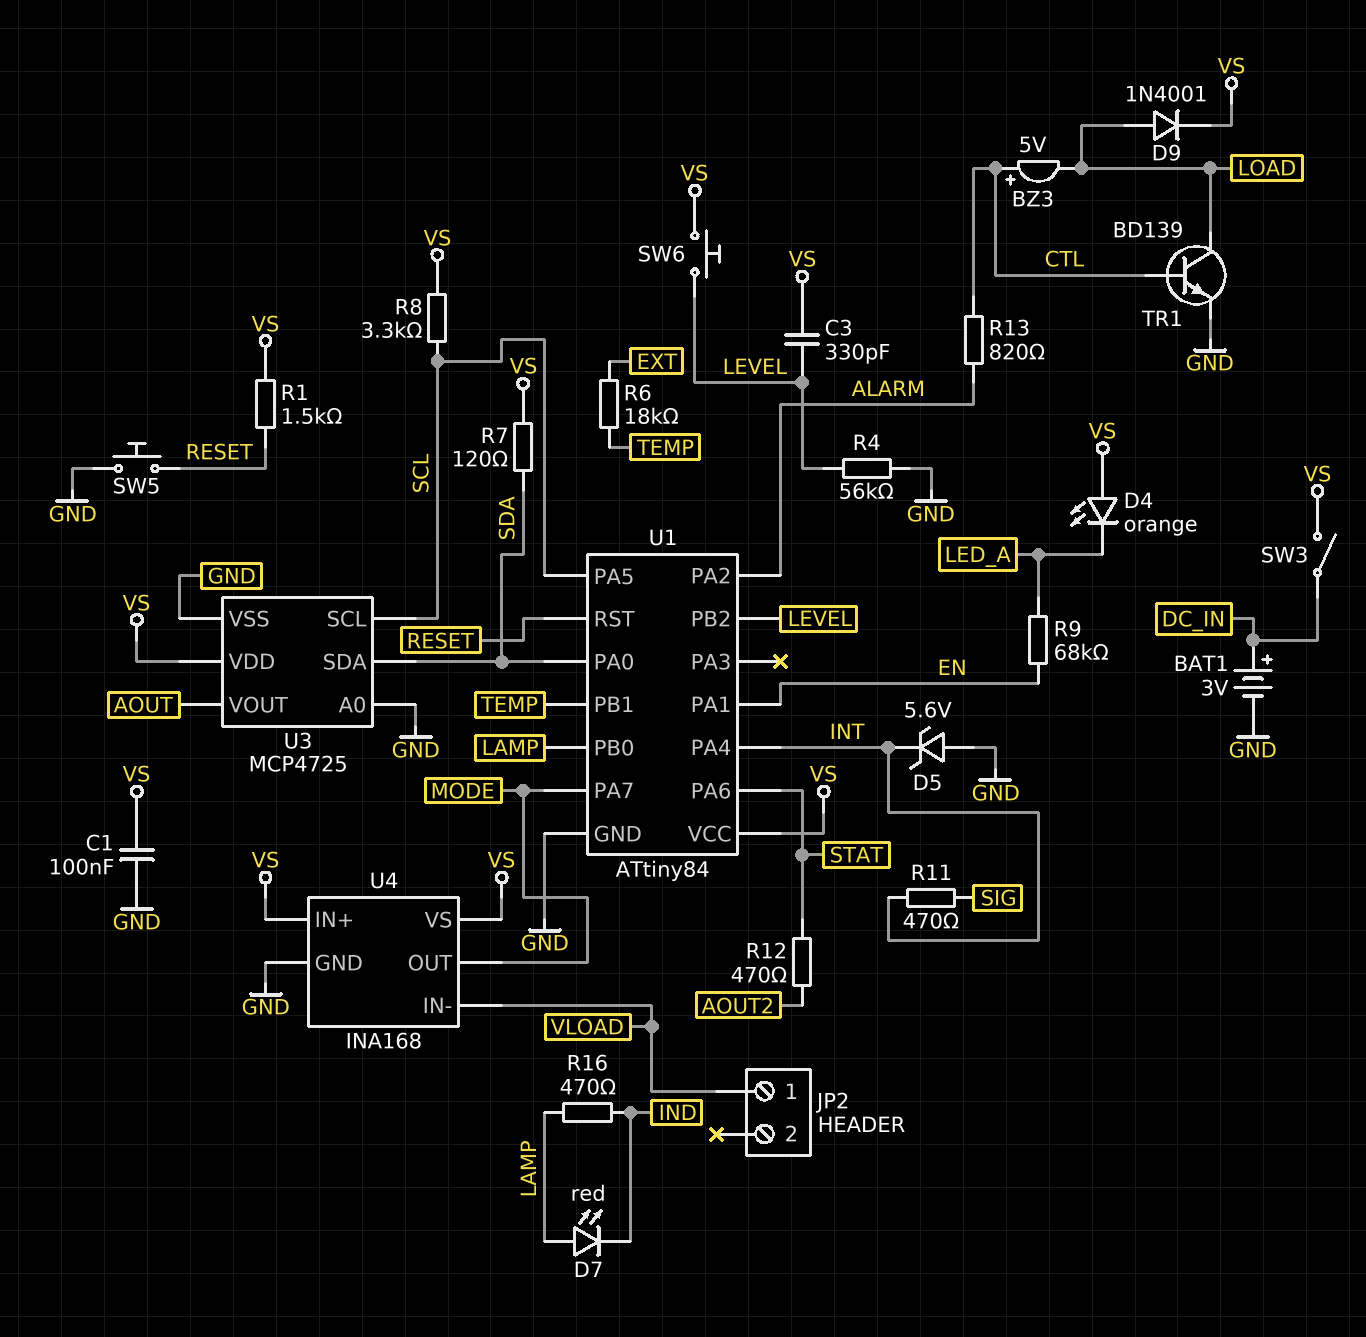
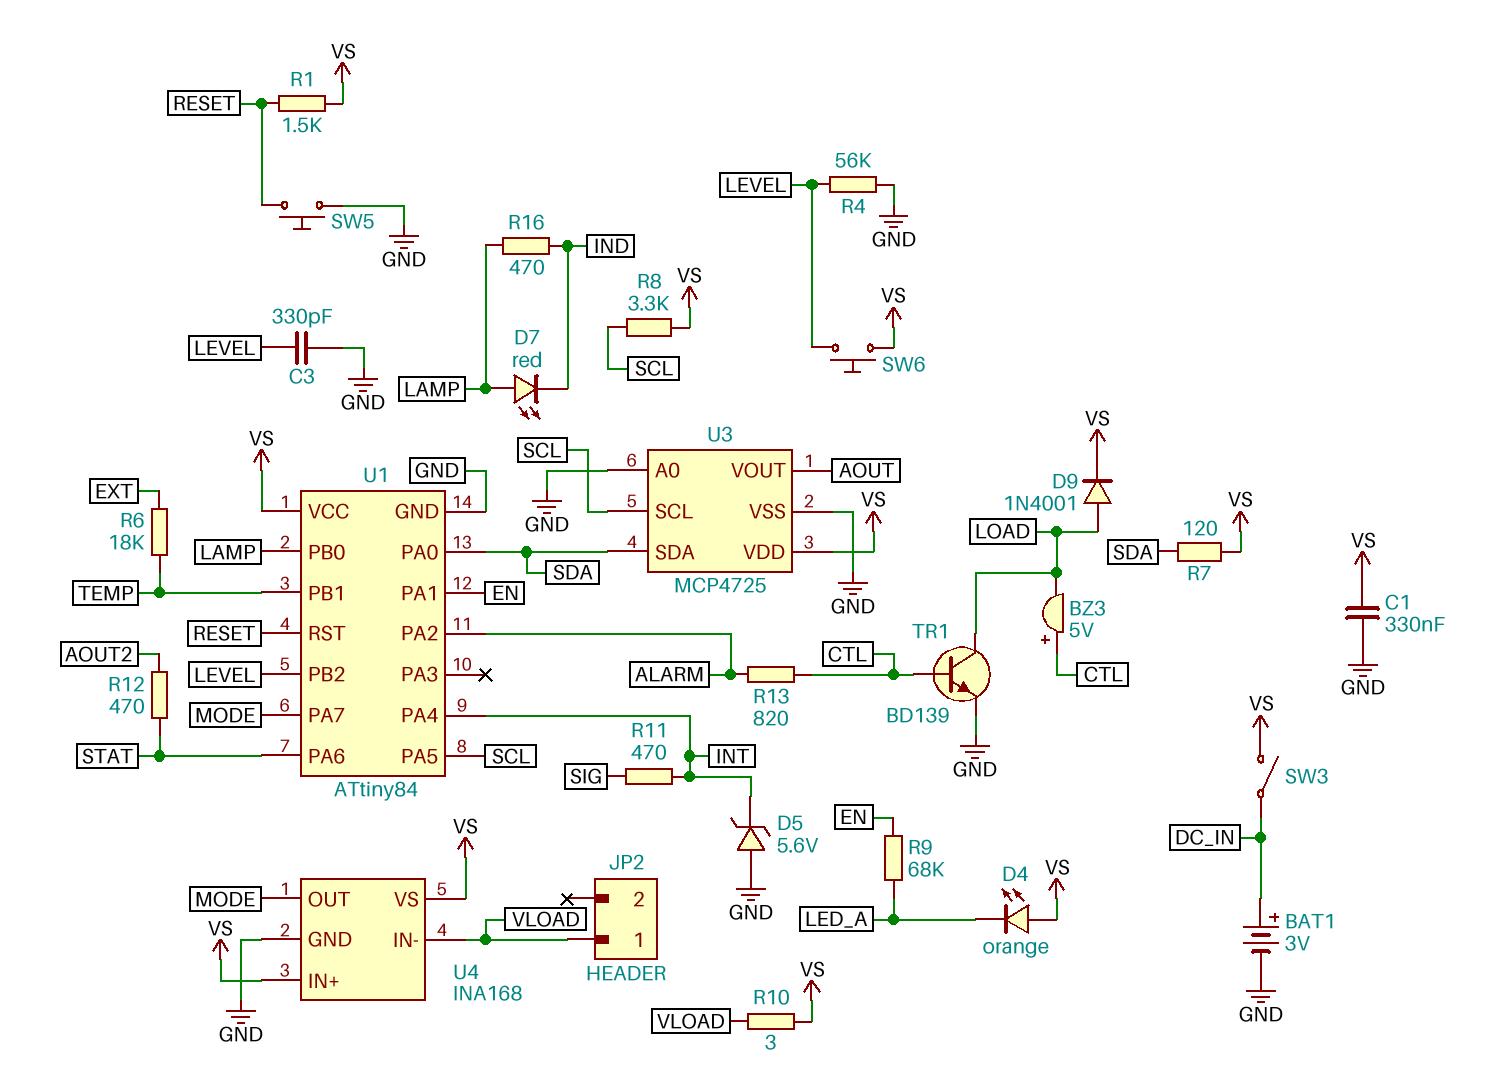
C1: 100nF (GND, VS) -> 330nF (GND, VS)
C3: 330pF (LEVEL, VS) -> 330pF (GND, LEVEL)
R10: none -> 3 (VLOAD, VS)

